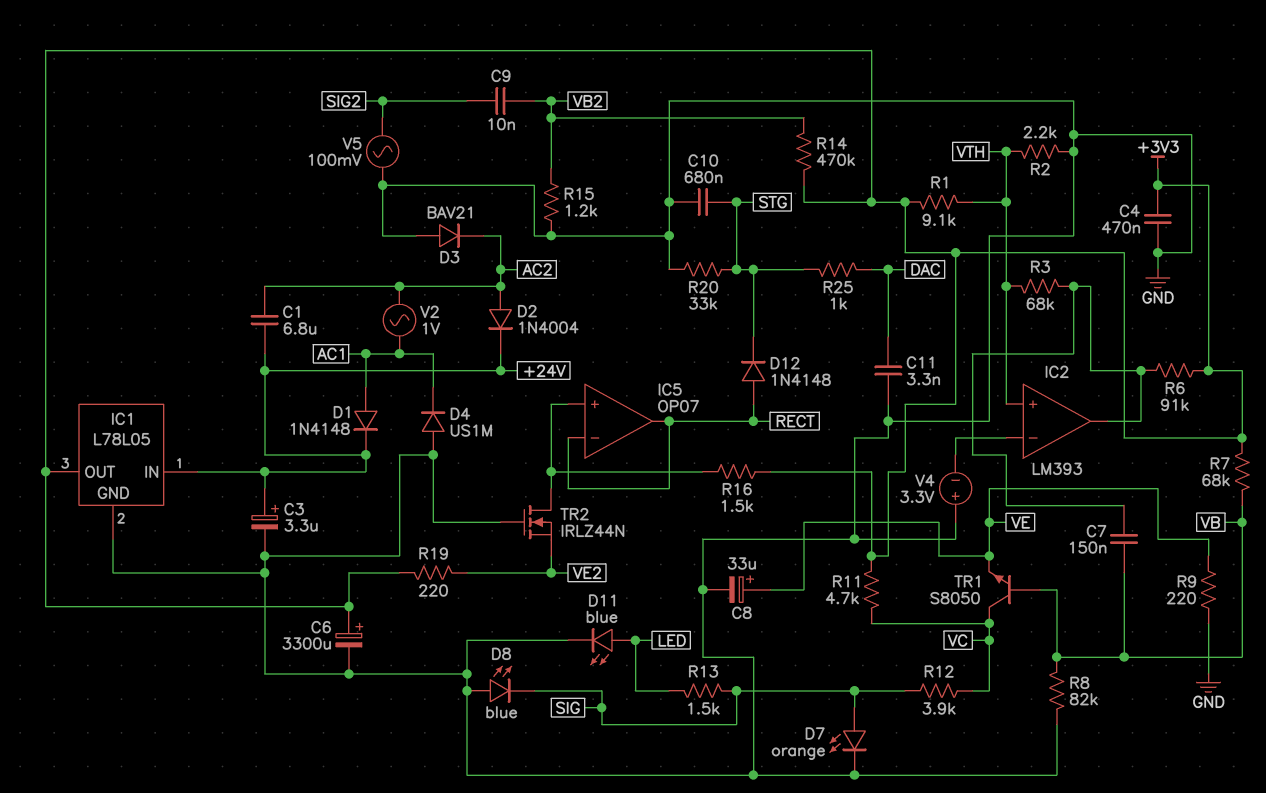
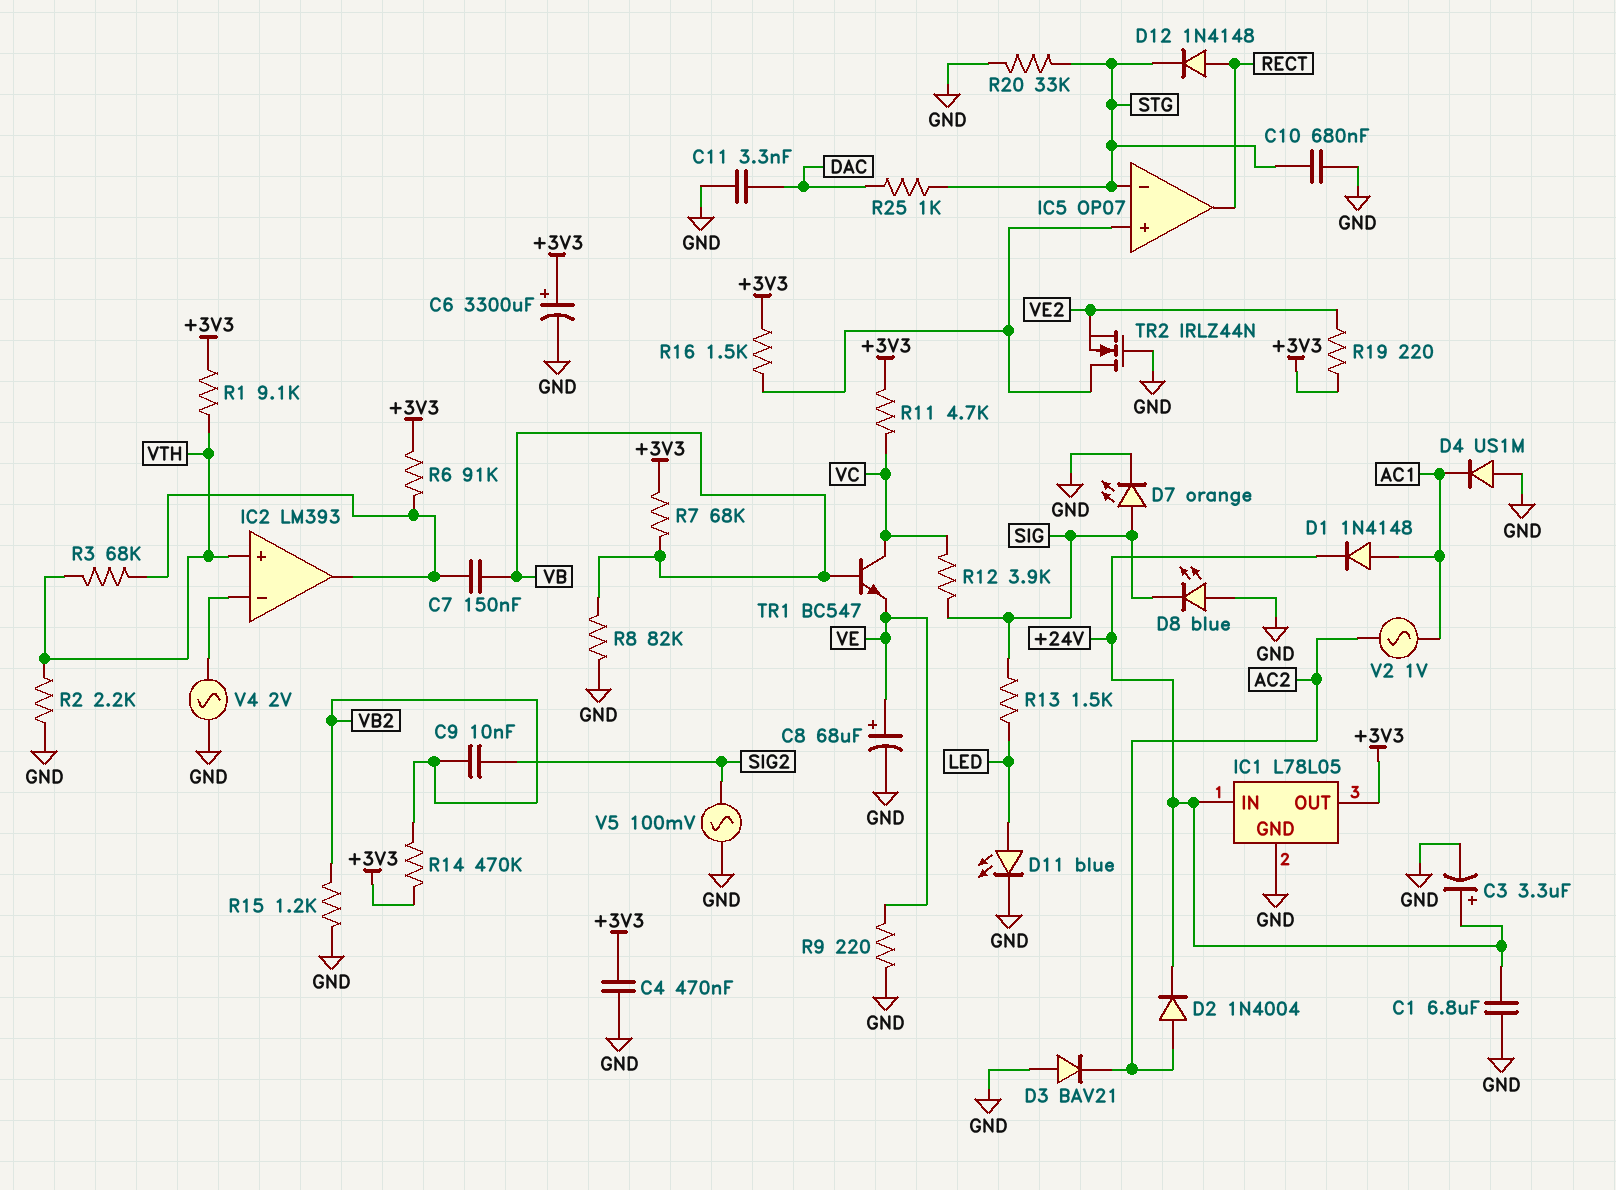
C1: 6.8uF (+24V, AC2) -> 6.8uF (+24V, GND)
C8: 33uF (plus VE, minus GND) -> 68uF (plus VE, minus GND)
IC5 pin in-: RECT -> STG
TR1: NPN S8050 (B VB, C VC, E VE) -> NPN BC547 (B VB, C VC, E VE)
V4: 3.3V (plus GND, minus IC2/in-) -> AC 2V (GND, IC2/in-)

